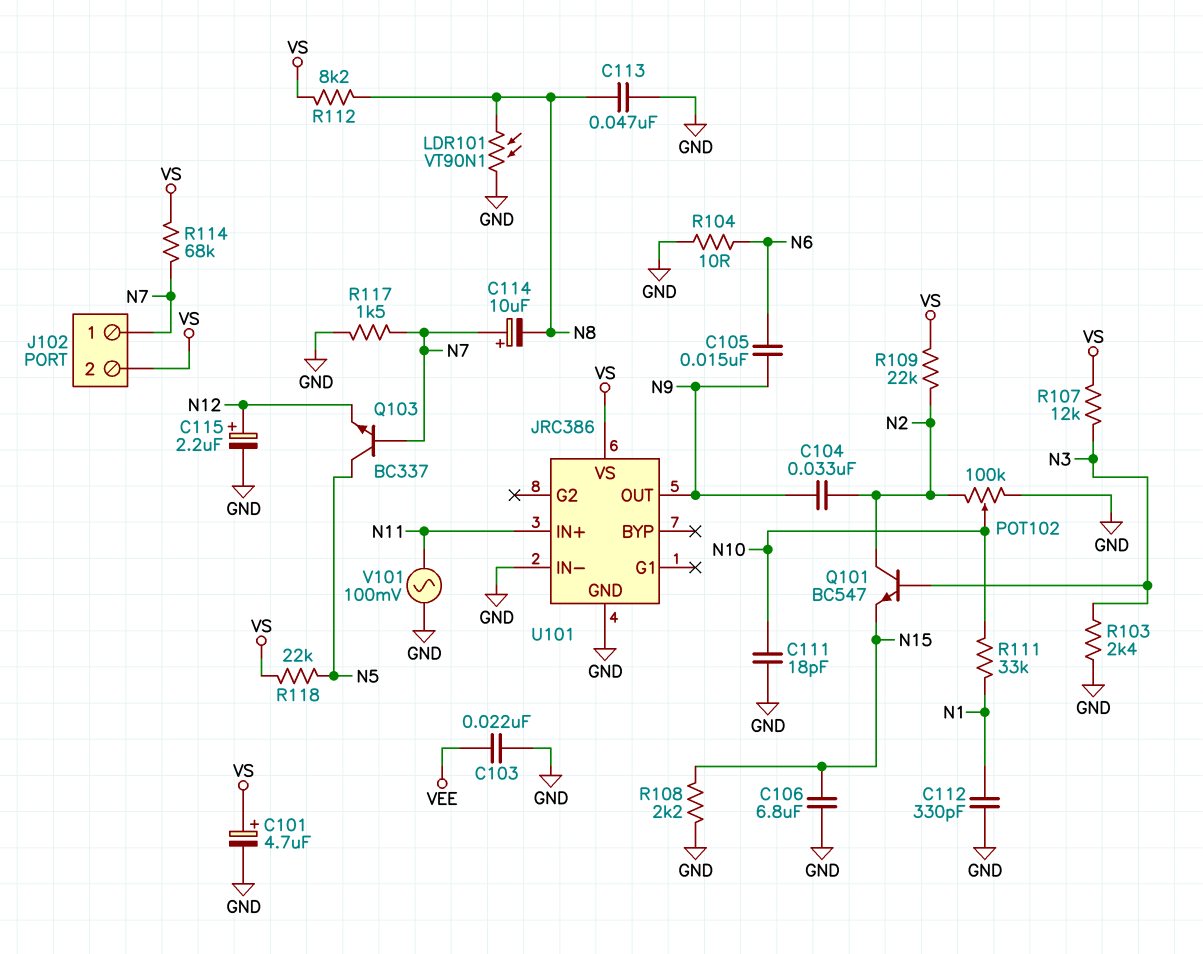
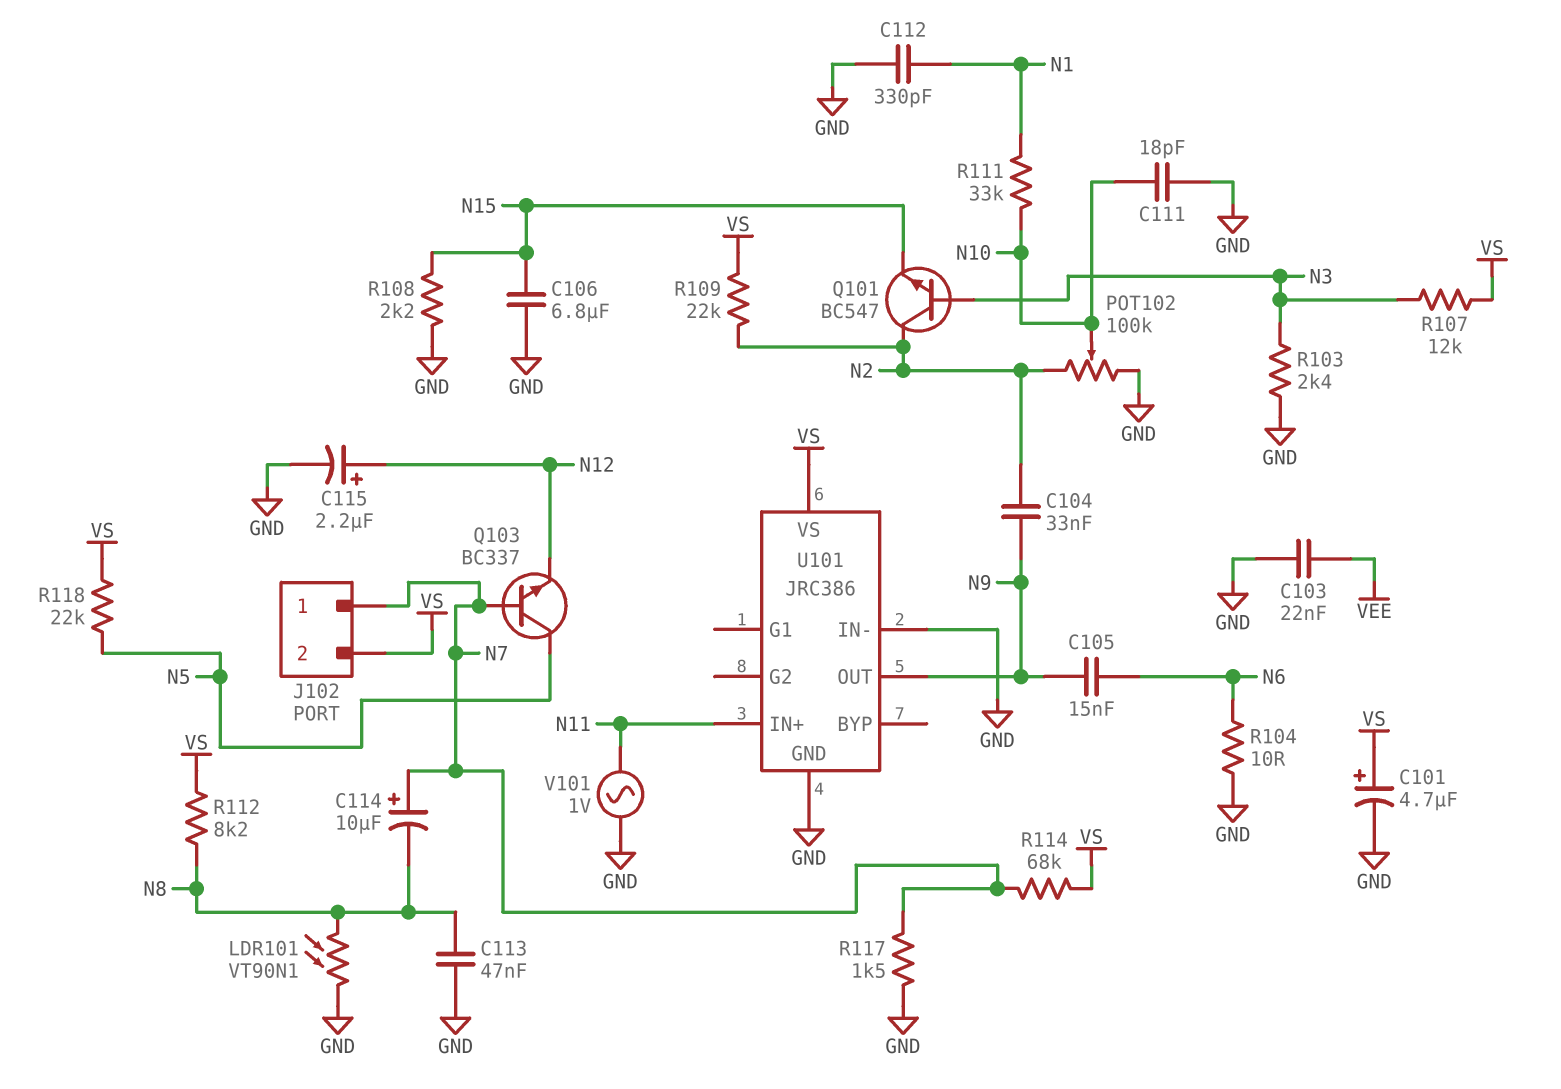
V101: AC 100mV (GND, N11) -> AC 1V (GND, N11)

